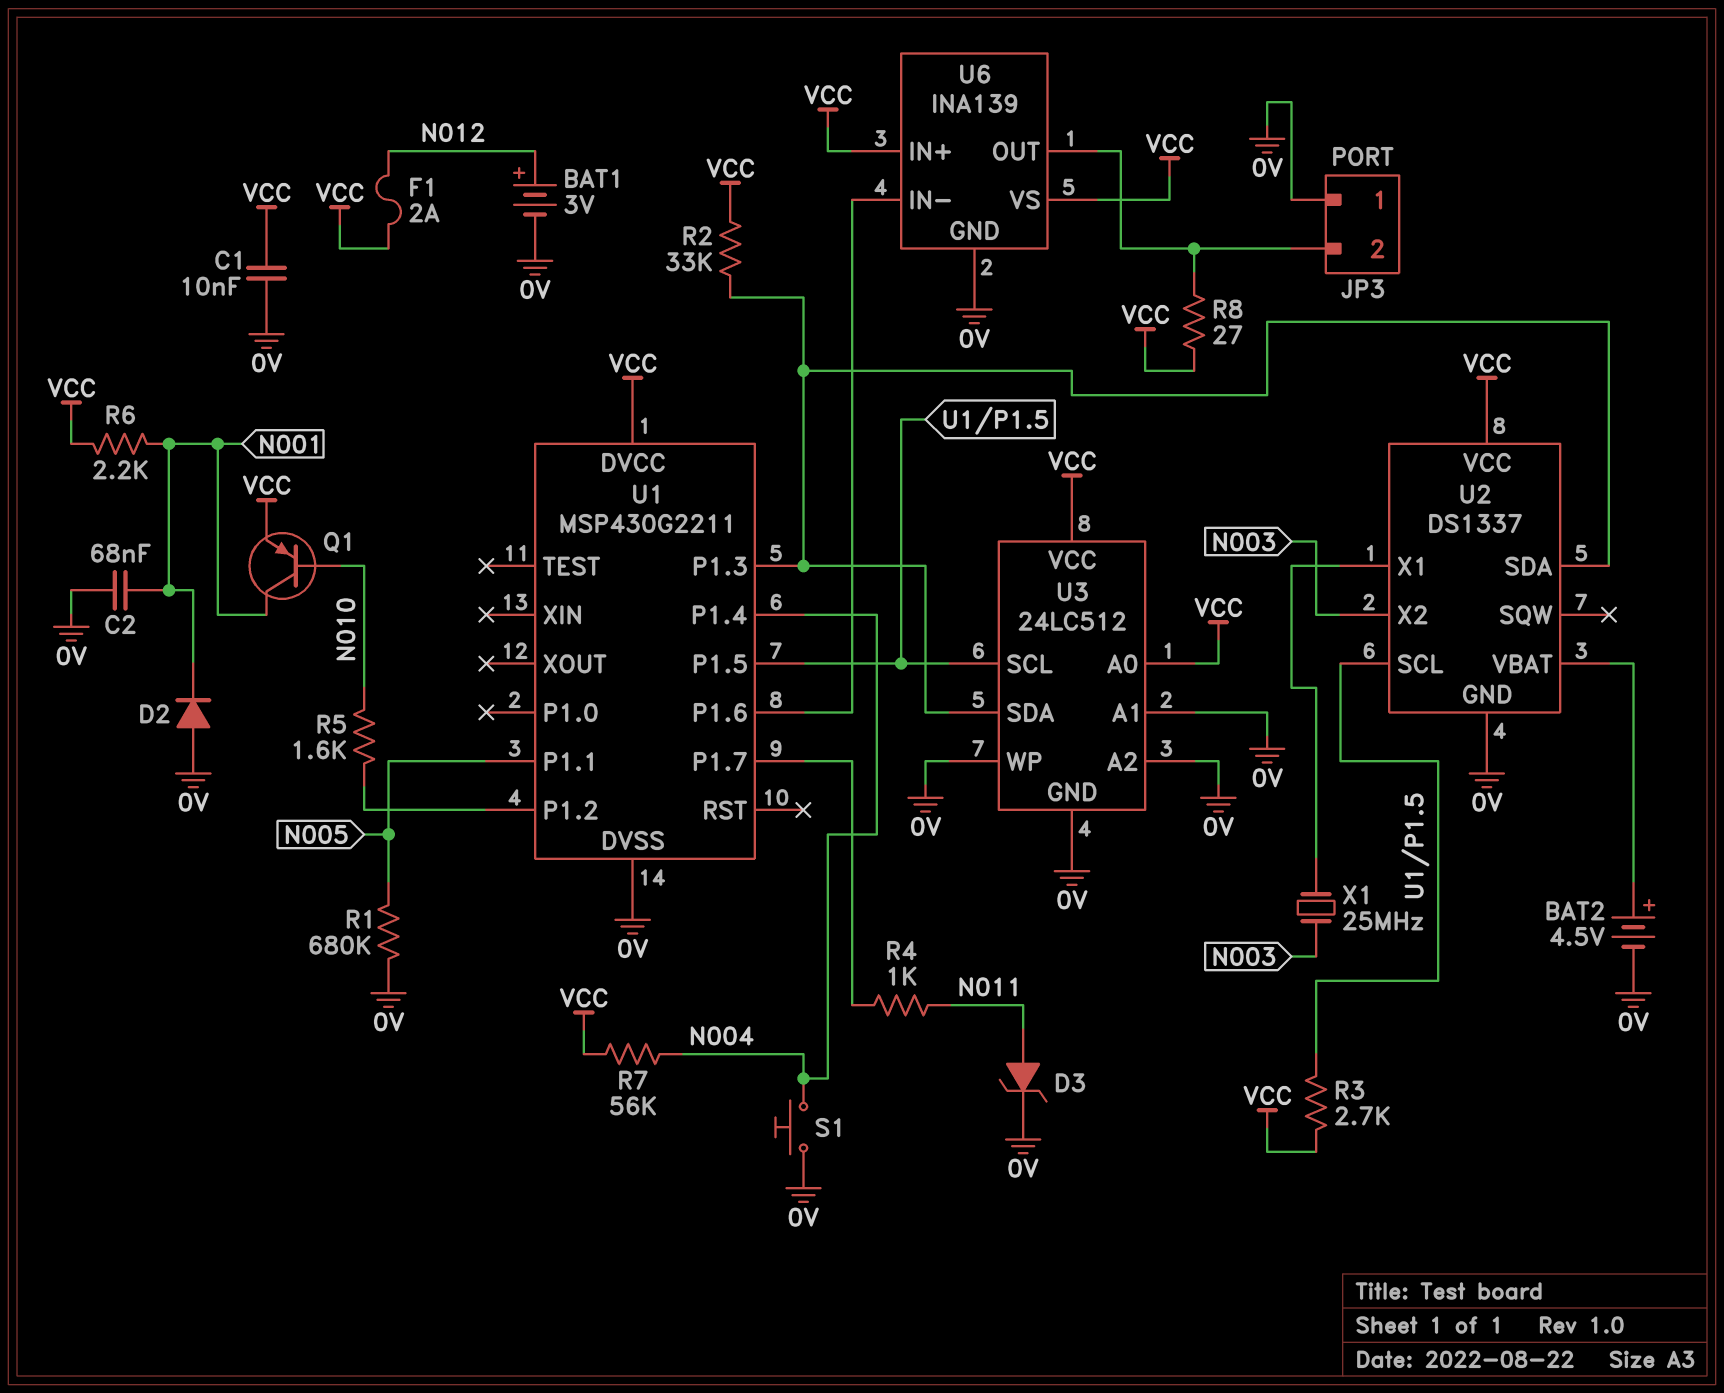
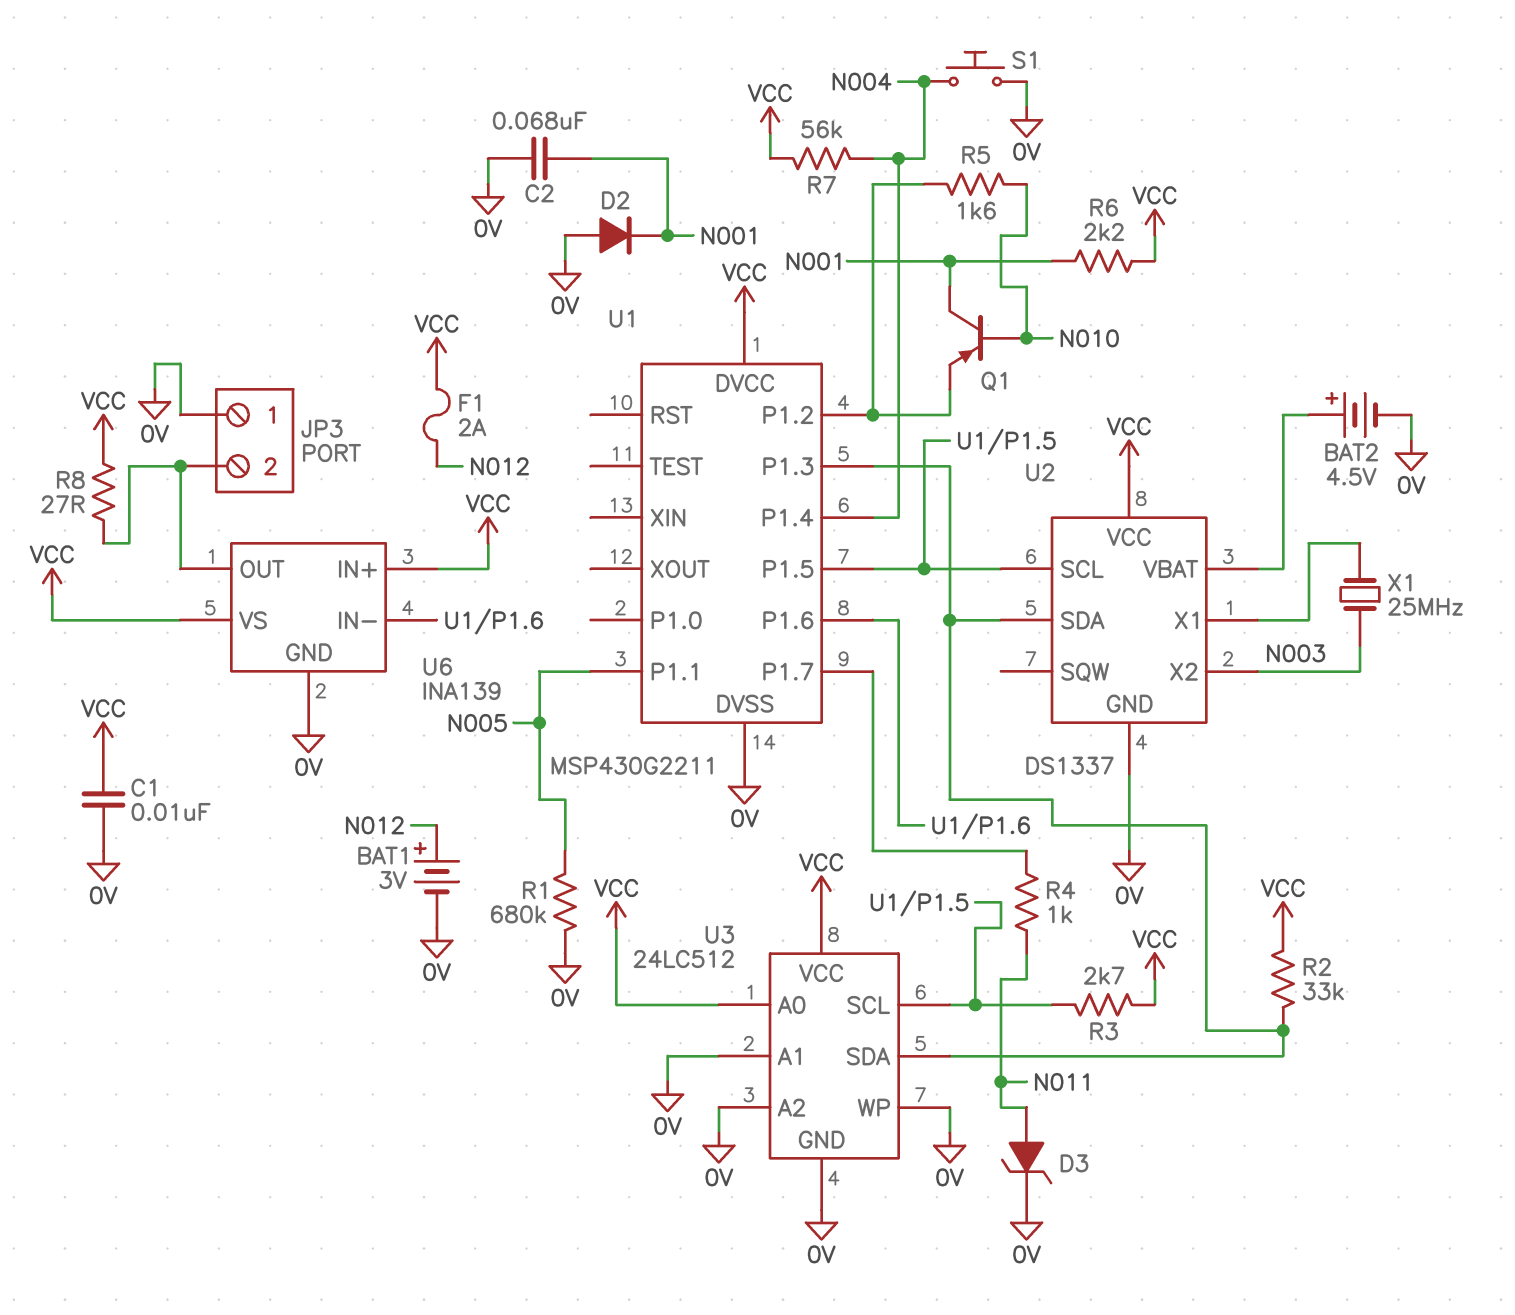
Q1: PNP (B N010, C N001, E VCC) -> PNP (B N010, C N001, E U1/P1.2)

